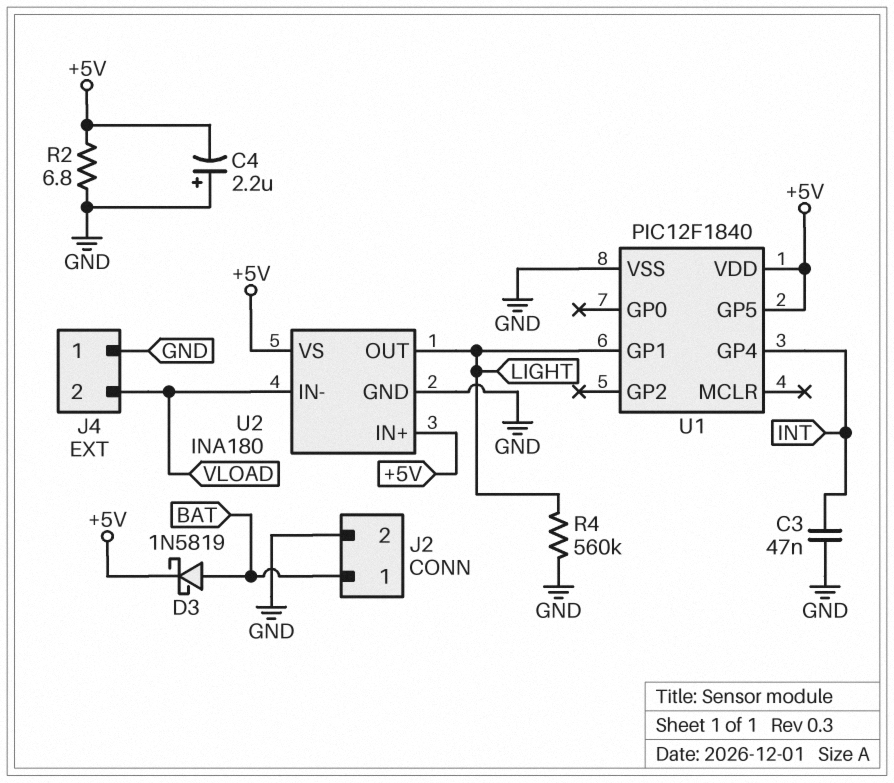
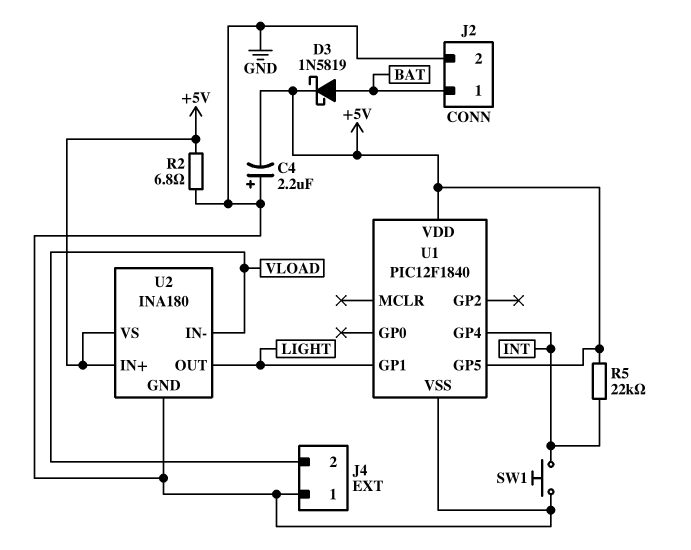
C3: 47nF (GND, INT) -> none
R4: 560k (GND, LIGHT) -> none
R5: none -> 22k (+5V, INT)
SW1: none -> button (GND, INT)

